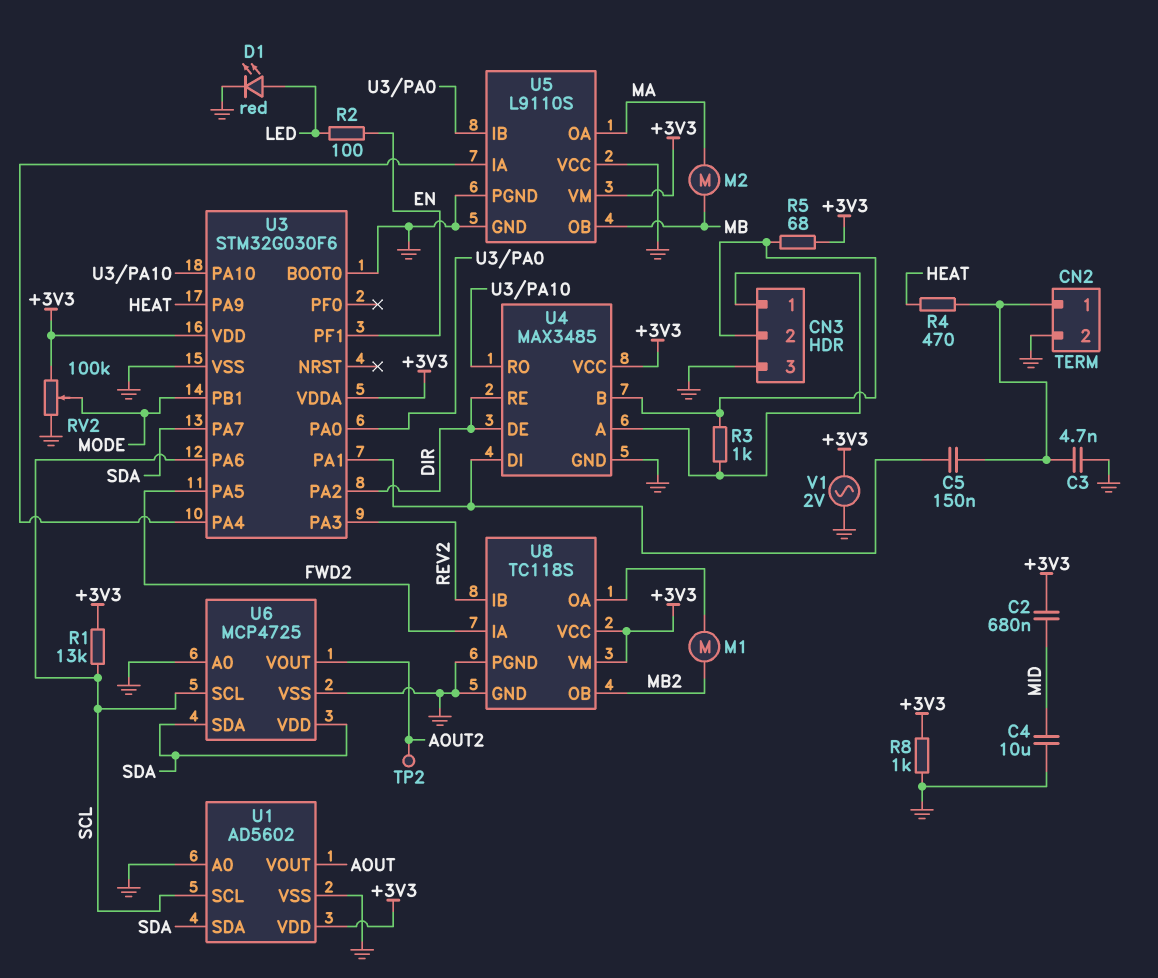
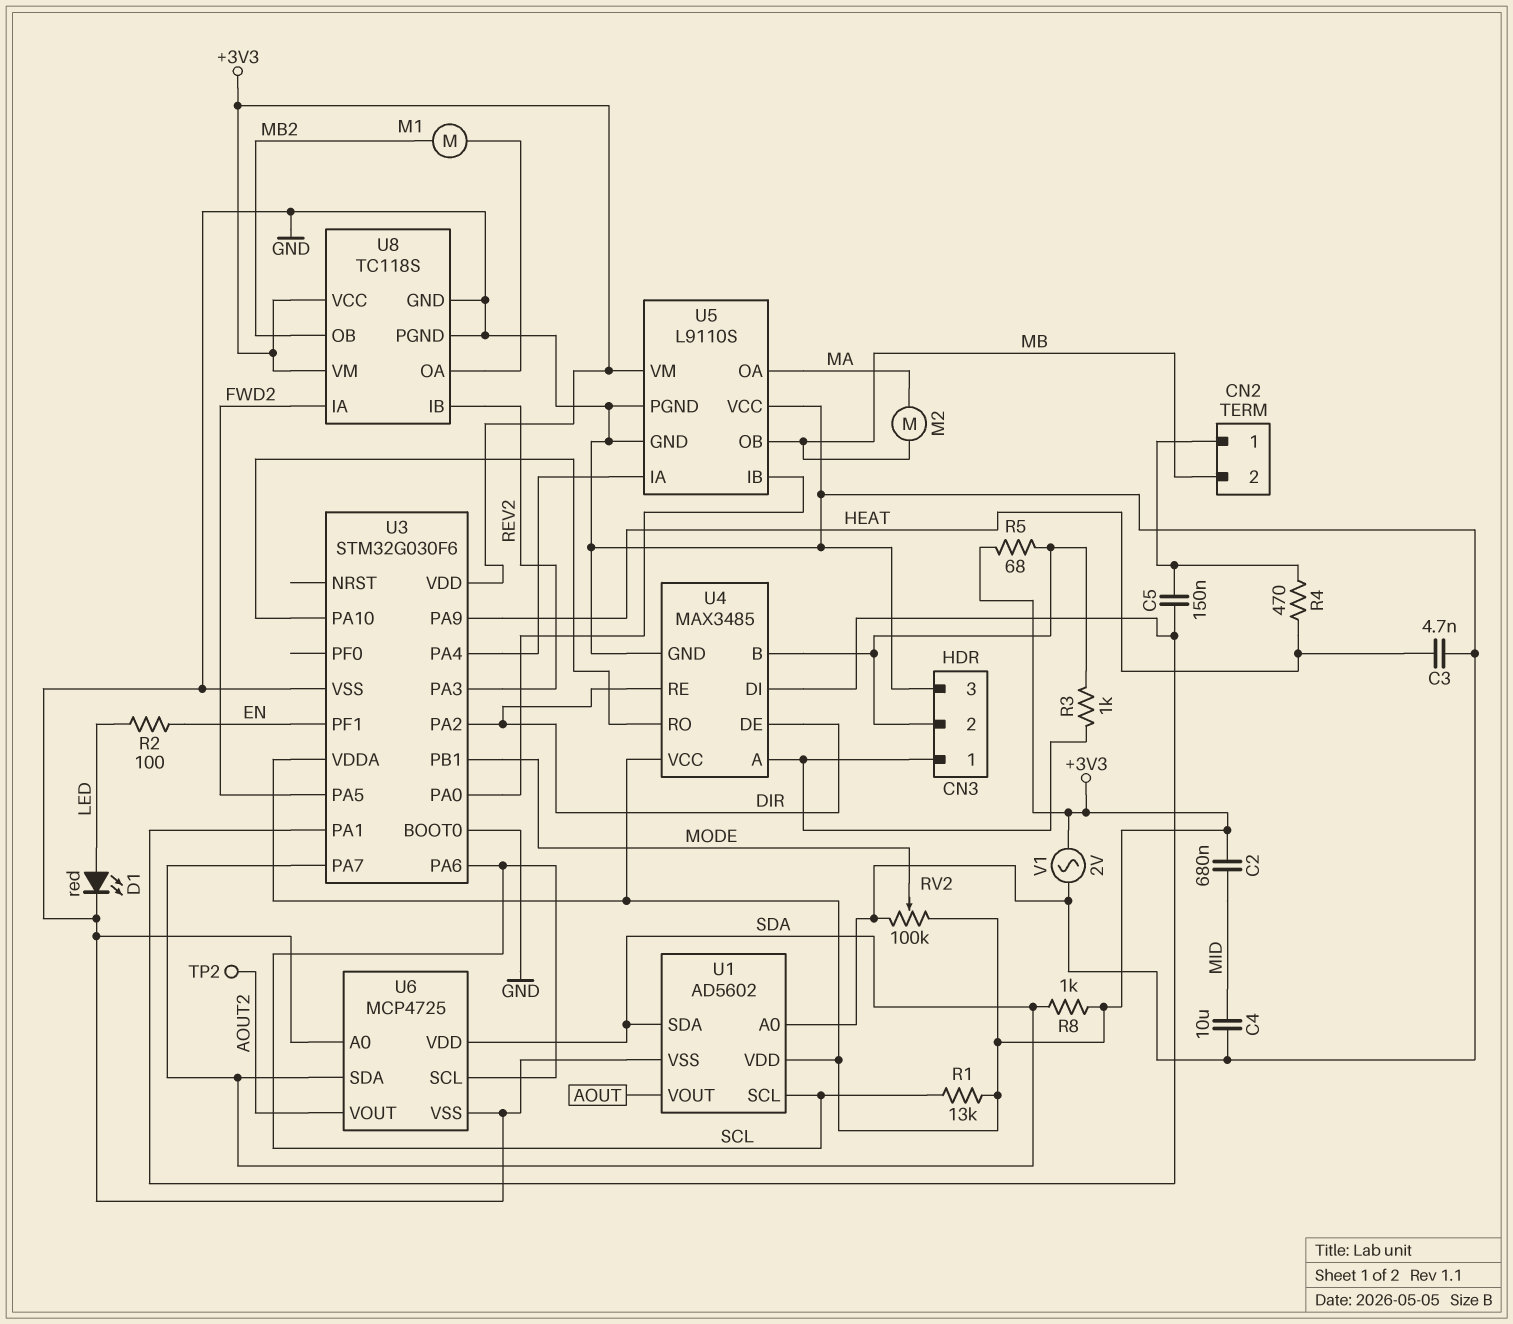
C3: 4.7nF (CN2/1, GND) -> 4.7nF (GND, HEAT)
CN2 pin 2: GND -> MB
R8: 1k (+3V3, GND) -> 1k (+3V3, SDA)

